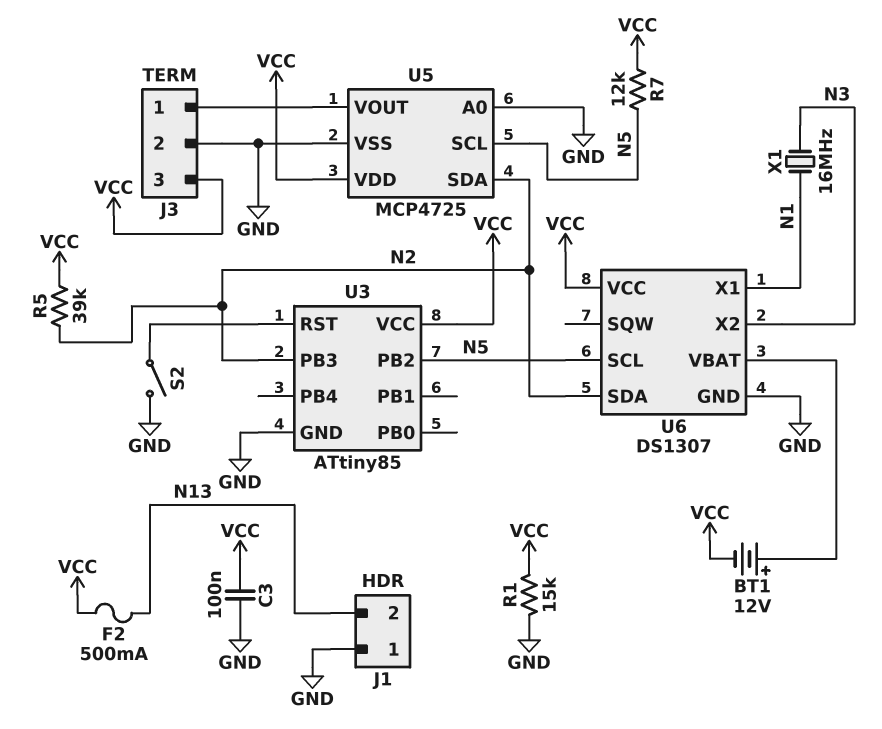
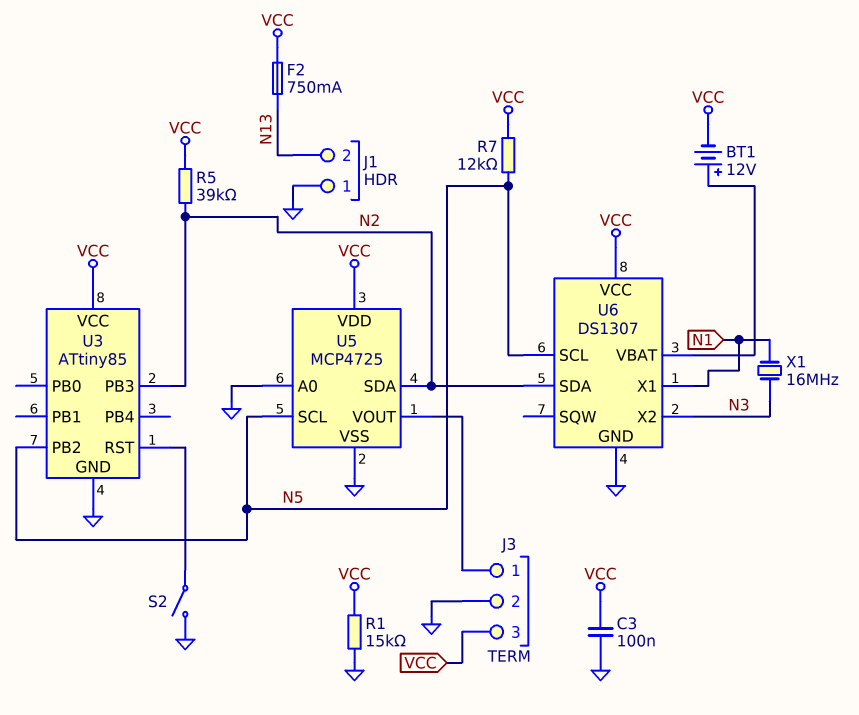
F2: 500mA (N13, VCC) -> 750mA (N13, VCC)

